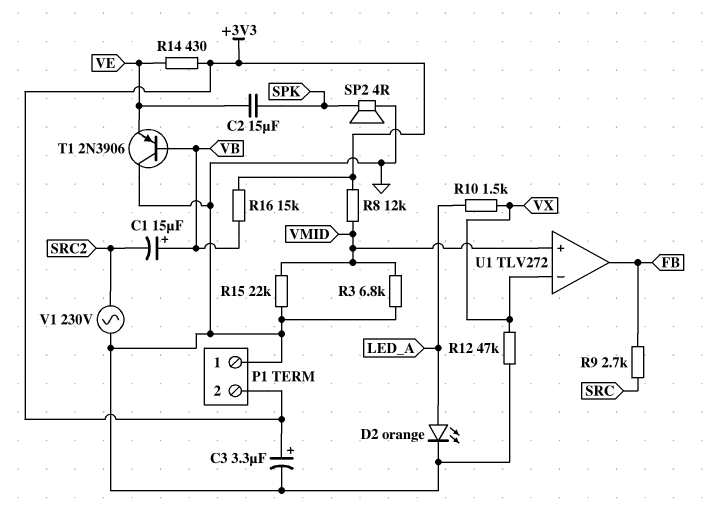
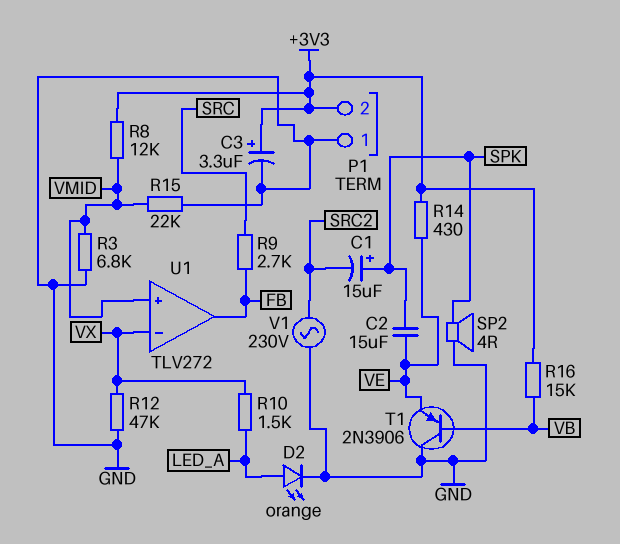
C1: 15uF (plus VB, minus SRC2) -> 15uF (plus SPK, minus SRC2)

